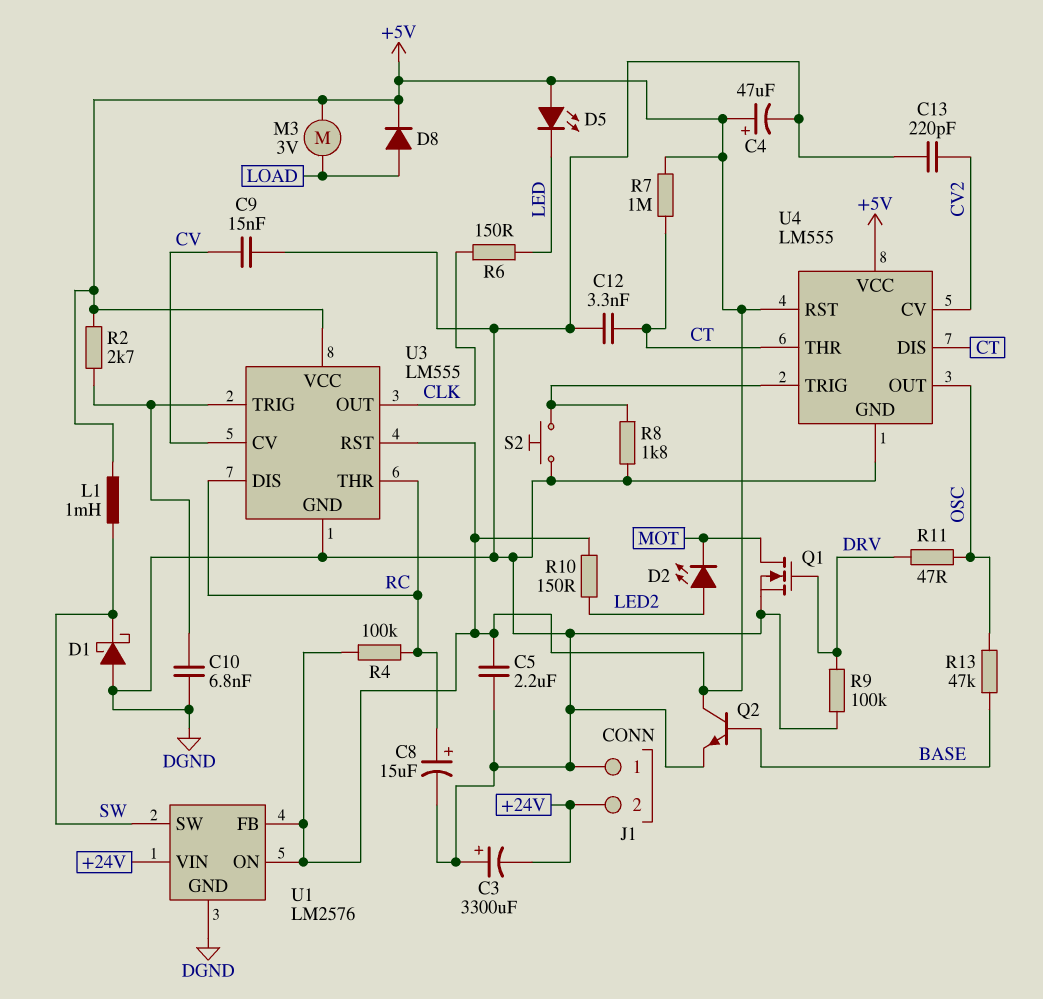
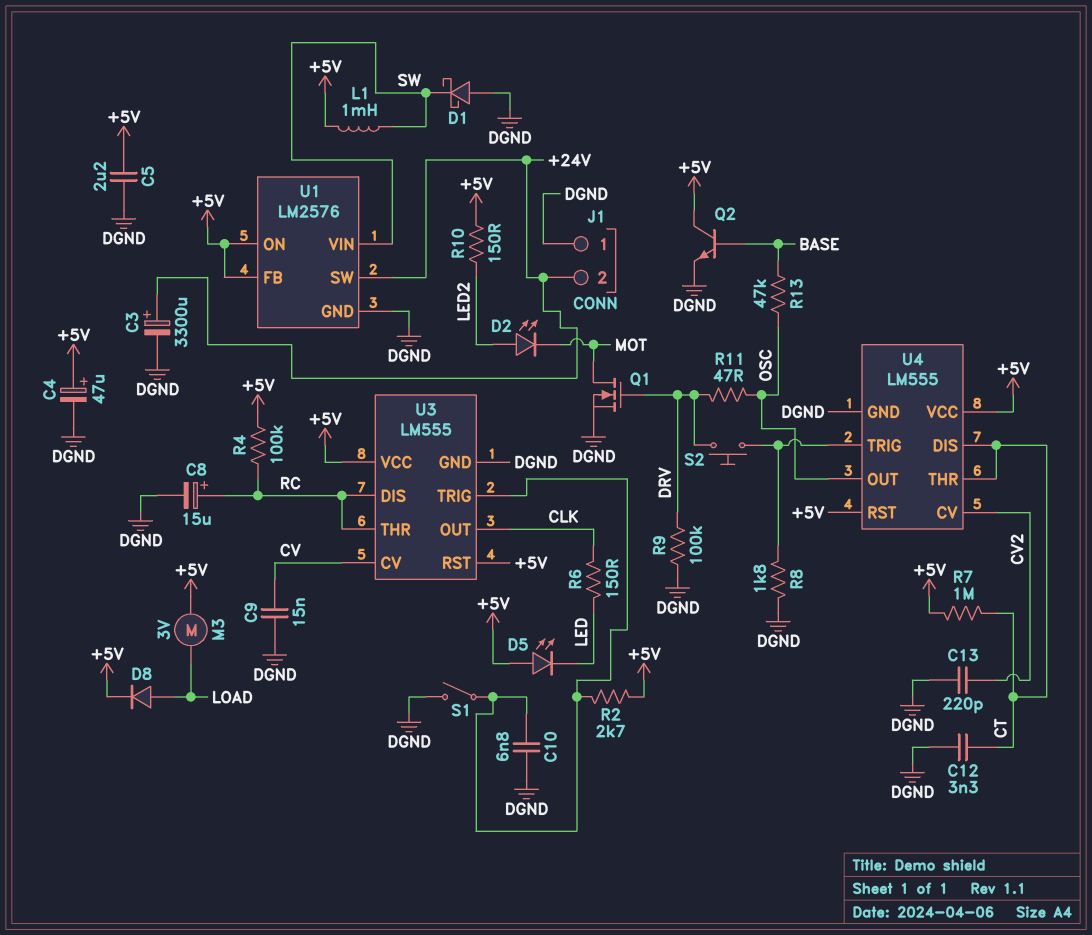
C3: 3300uF (plus DGND, minus +24V) -> 3300uF (plus +24V, minus DGND)
S1: none -> switch (DGND, U3/TRIG)
S2: button (DGND, U4/TRIG) -> button (DRV, U4/TRIG)
U1 pin SW: SW -> +24V
U1 pin VIN: +24V -> SW

